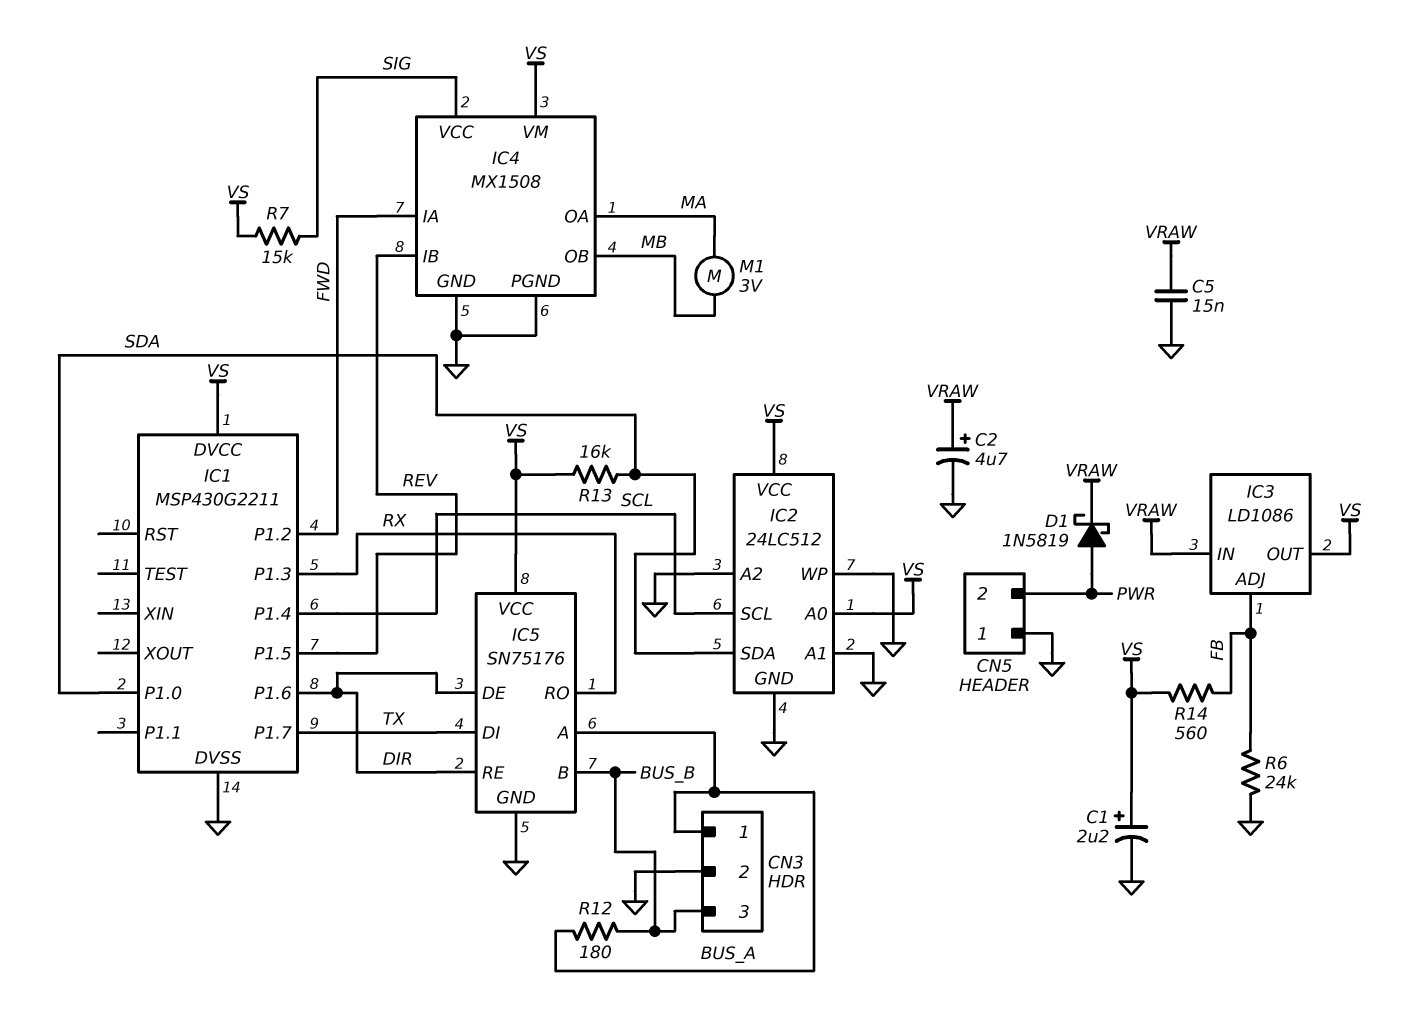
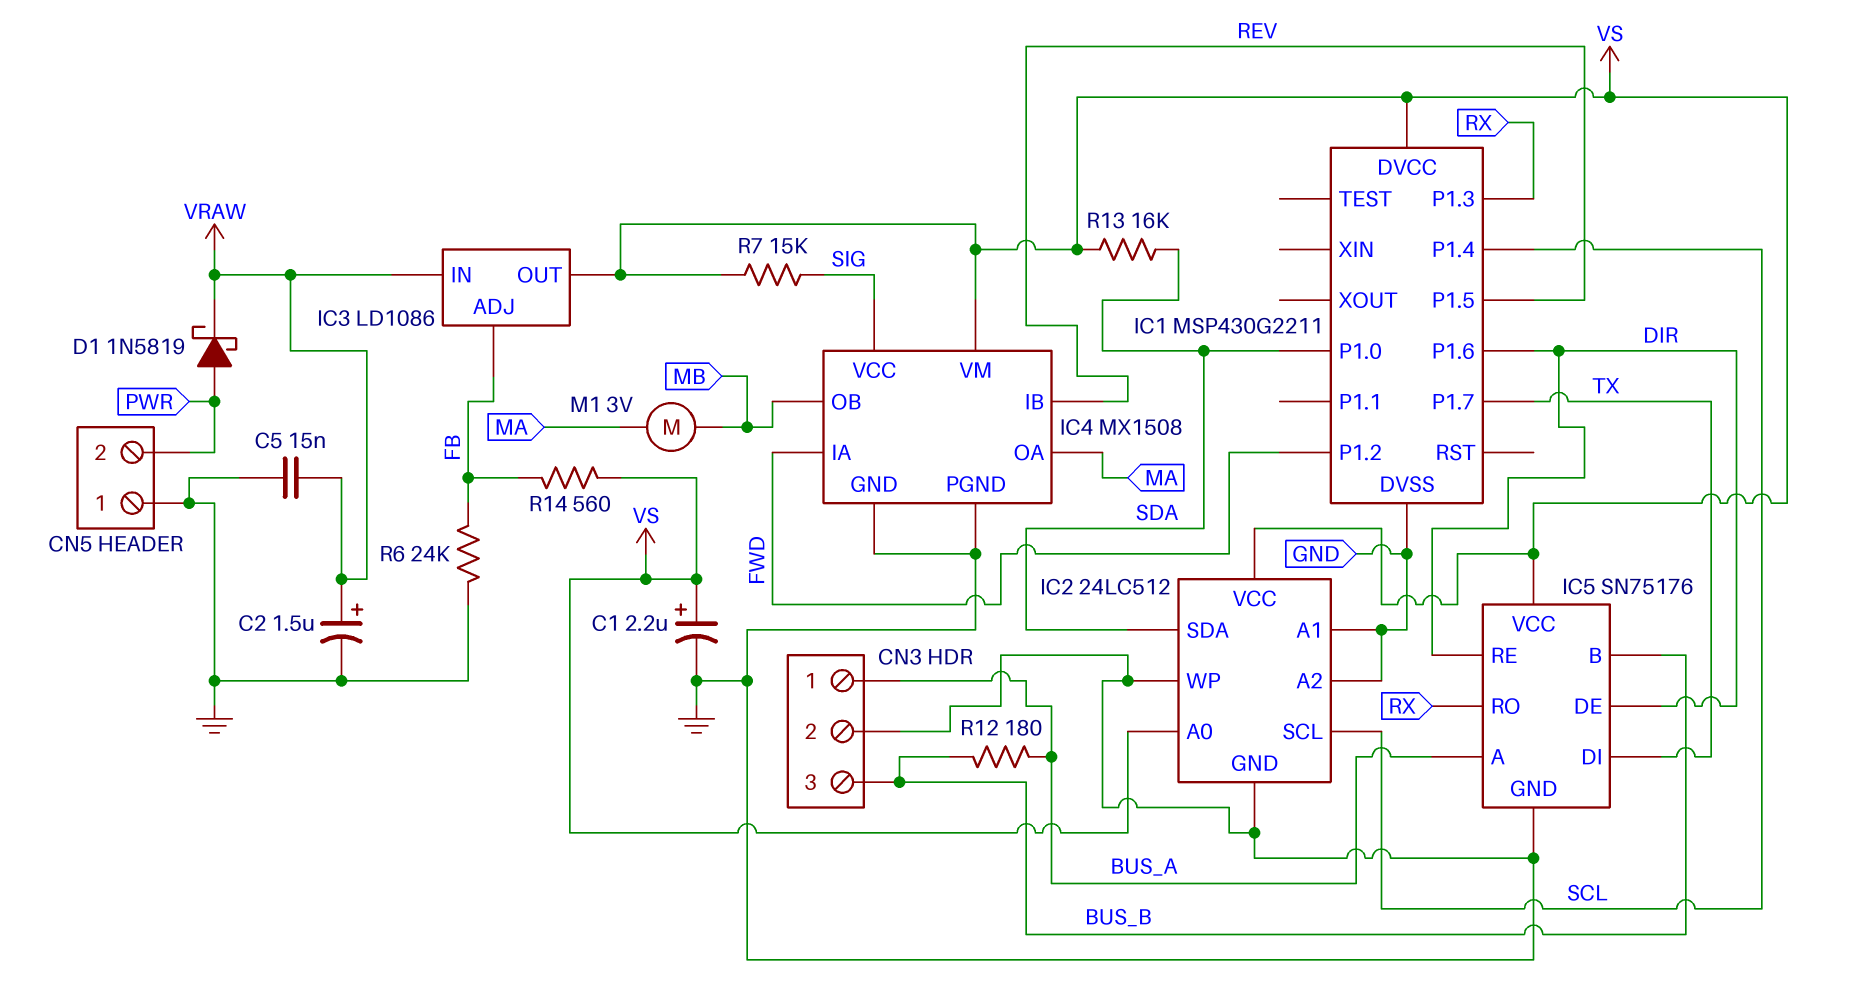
C2: 4.7uF (plus VRAW, minus GND) -> 1.5uF (plus VRAW, minus GND)

